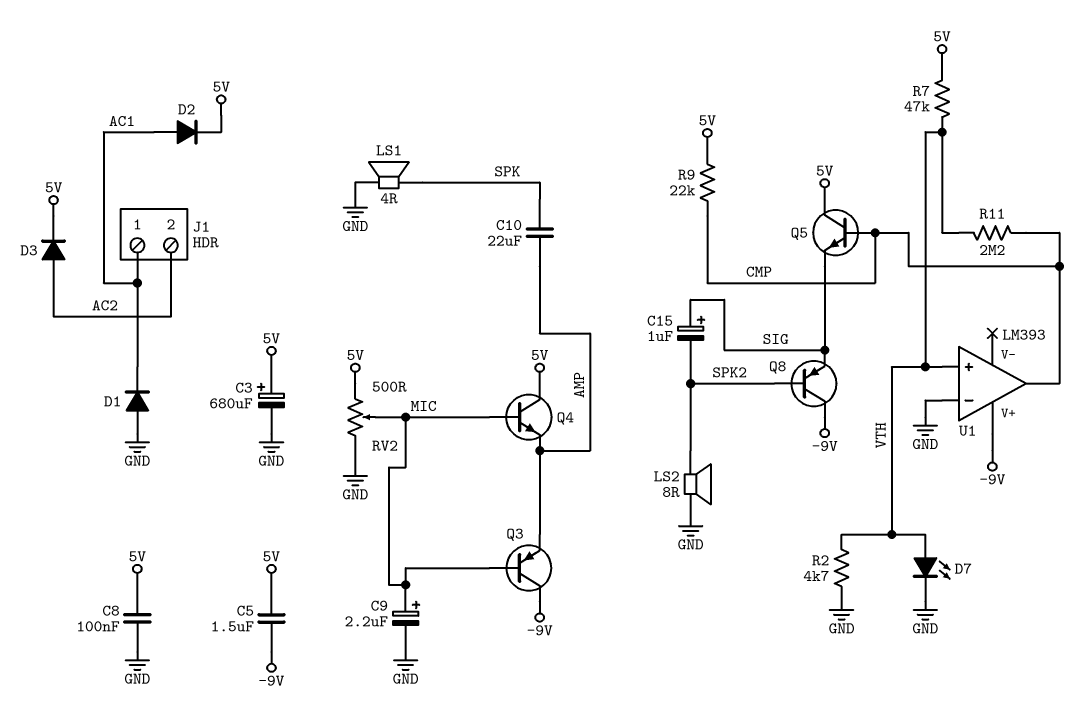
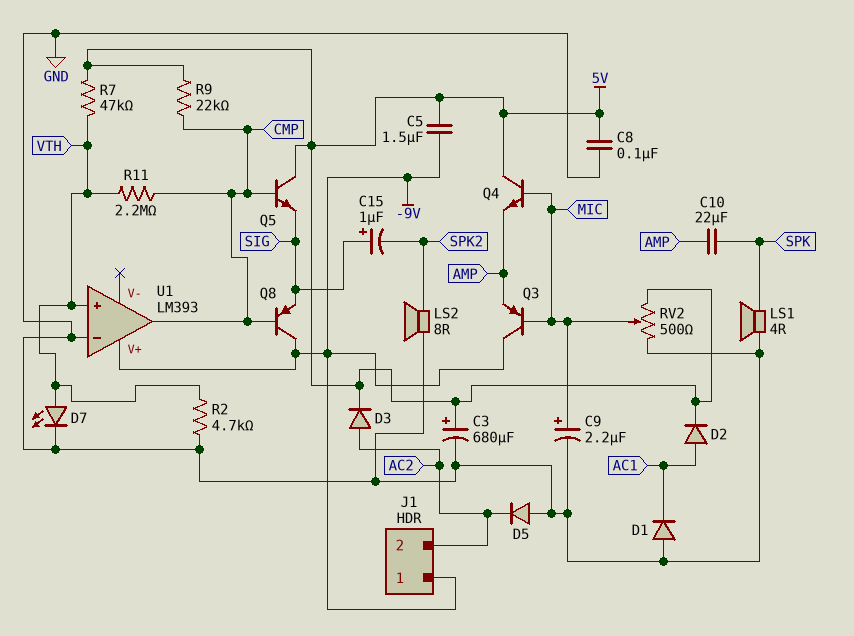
D5: none -> diode (A GND, K AC2)
J1 pin 1: AC1 -> -9V
Q8: PNP (B SPK2, C -9V, E SIG) -> PNP (B CMP, C -9V, E SIG)

